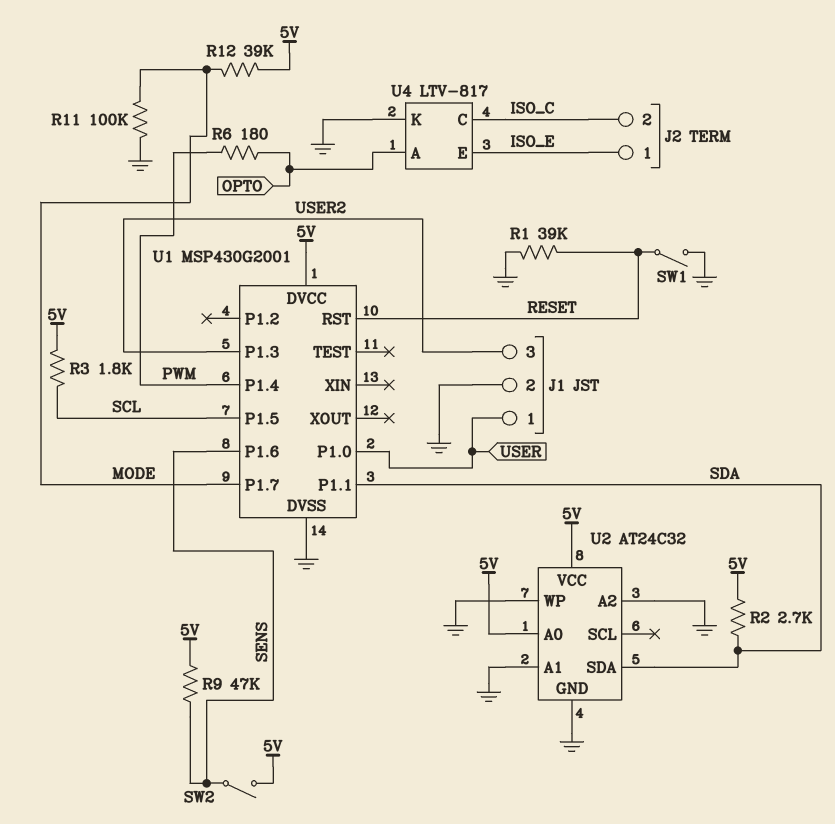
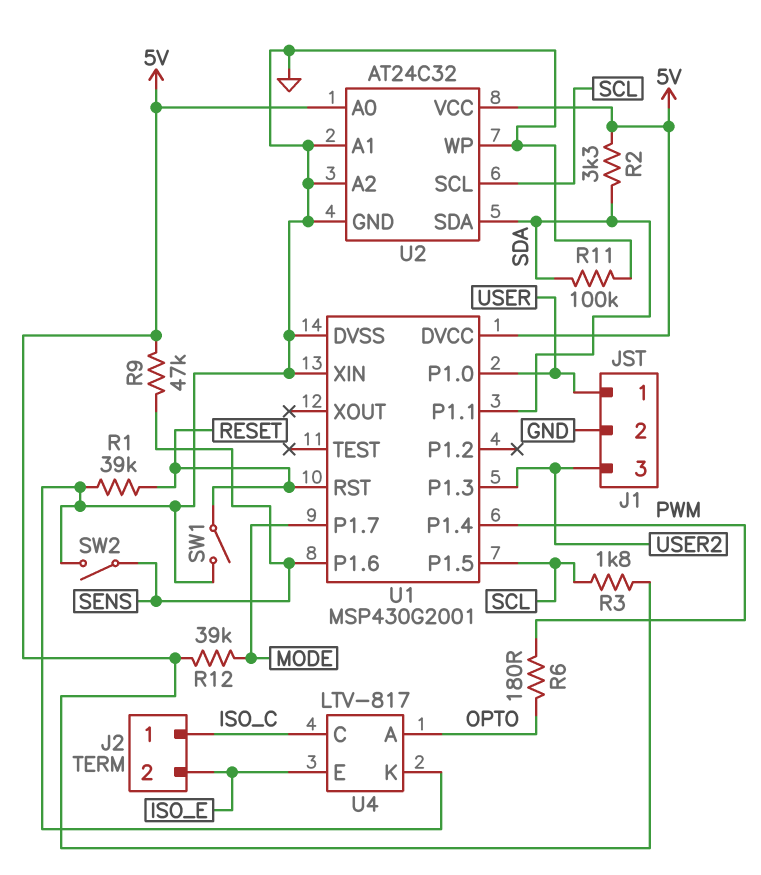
J2 pin 1: ISO_E -> ISO_C
J2 pin 2: ISO_C -> ISO_E
R2: 2.7k (5V, SDA) -> 3.3k (5V, SDA)
R11: 100k (GND, MODE) -> 100k (GND, SDA)
SW2: switch (5V, SENS) -> switch (GND, SENS)
U1 pin XIN: none -> GND
U2 pin SCL: none -> SCL

